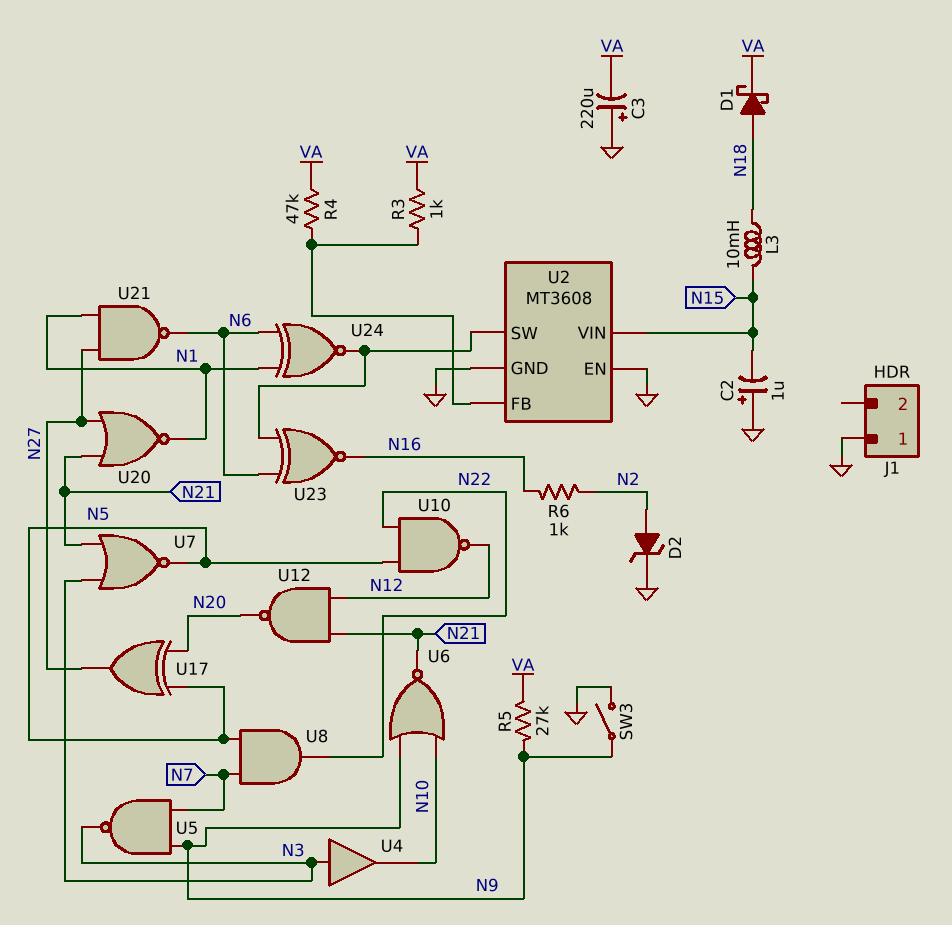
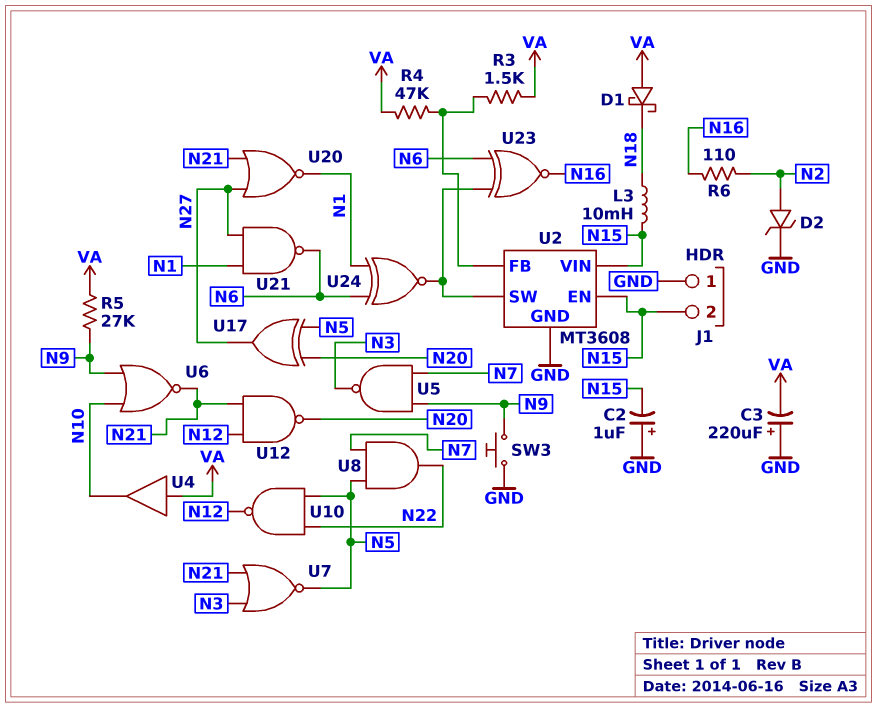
D1: schottky (A N18, K VA) -> schottky (A VA, K N18)
J1 pin 2: none -> N15
R3: 1k (U2/FB, VA) -> 1.5k (U2/FB, VA)
R6: 1k (N2, N16) -> 110 (N2, N16)
SW3: switch (GND, N9) -> button (GND, N9)
U2 pin EN: GND -> N15
U4: buffer (in N3, out N10) -> buffer (in VA, out N10)

